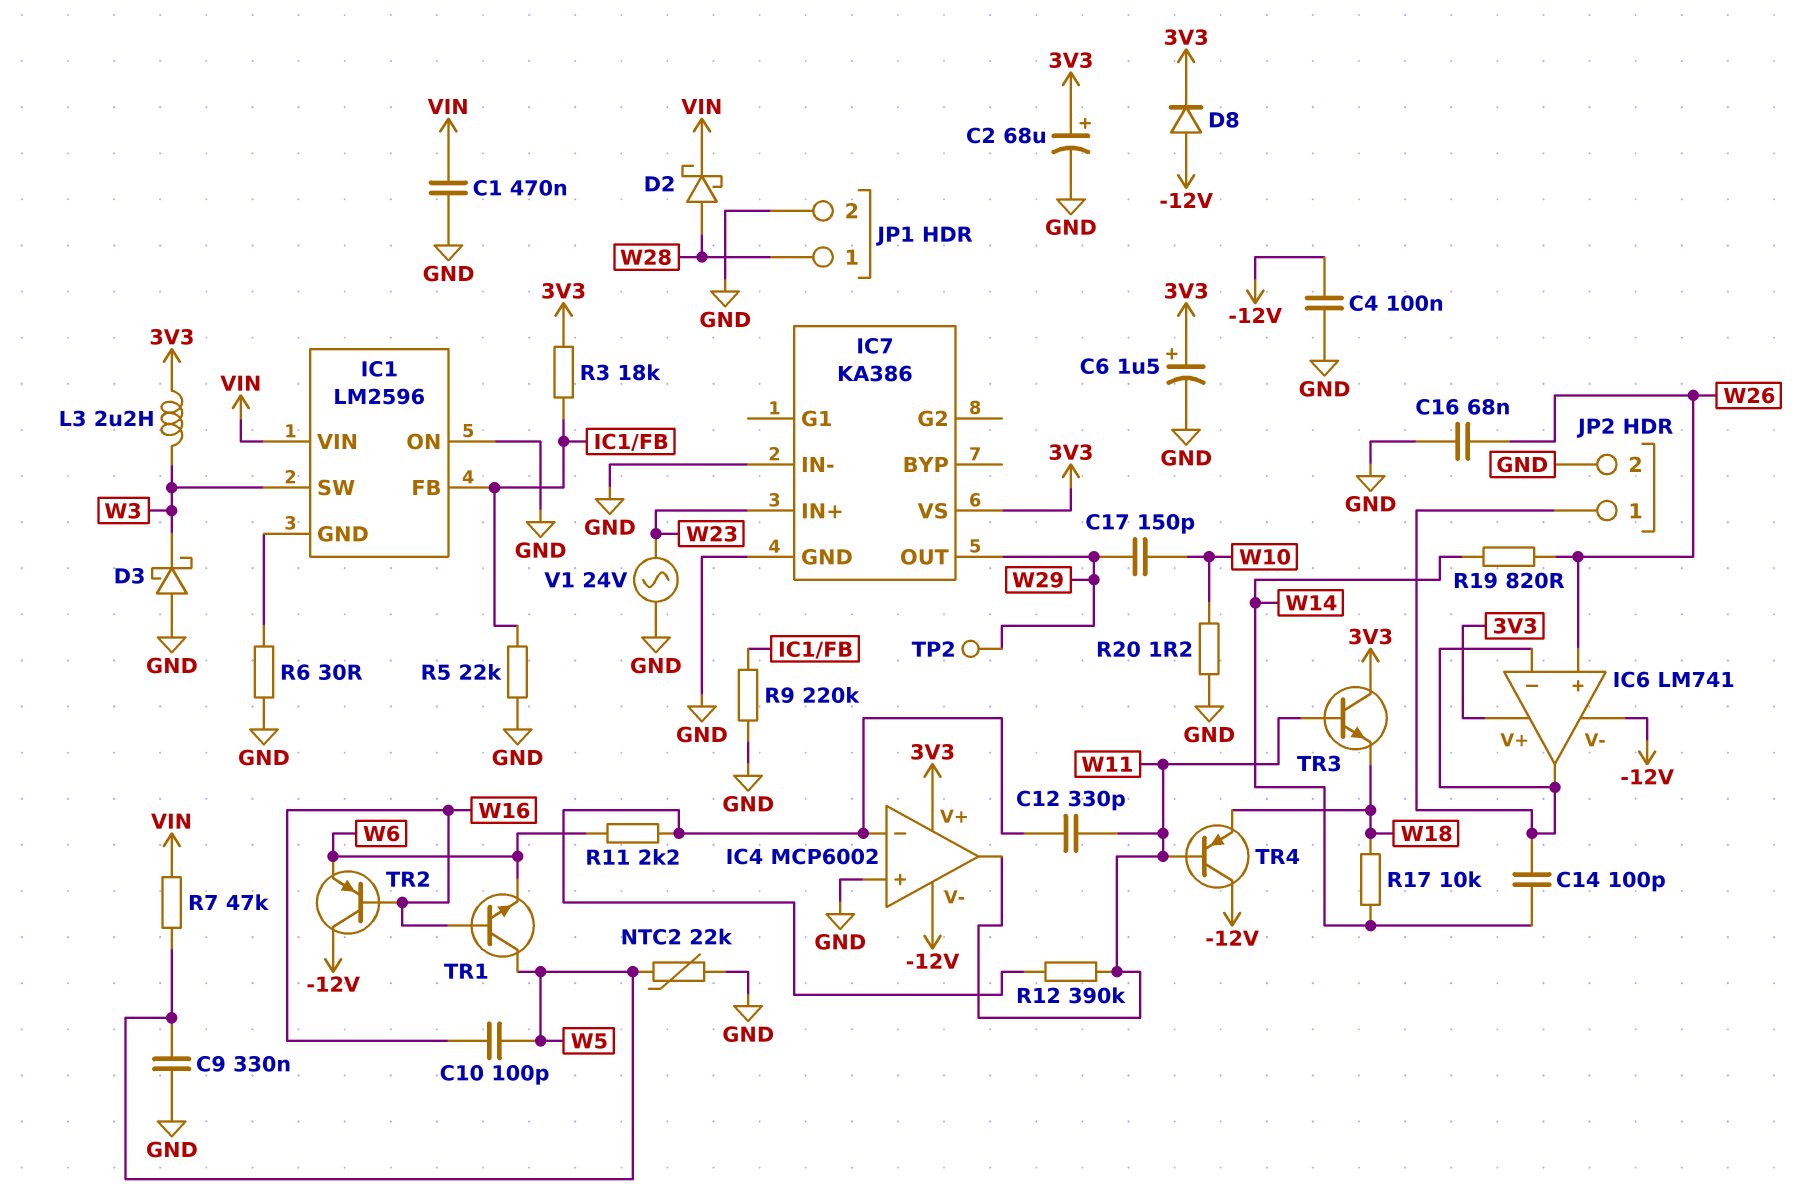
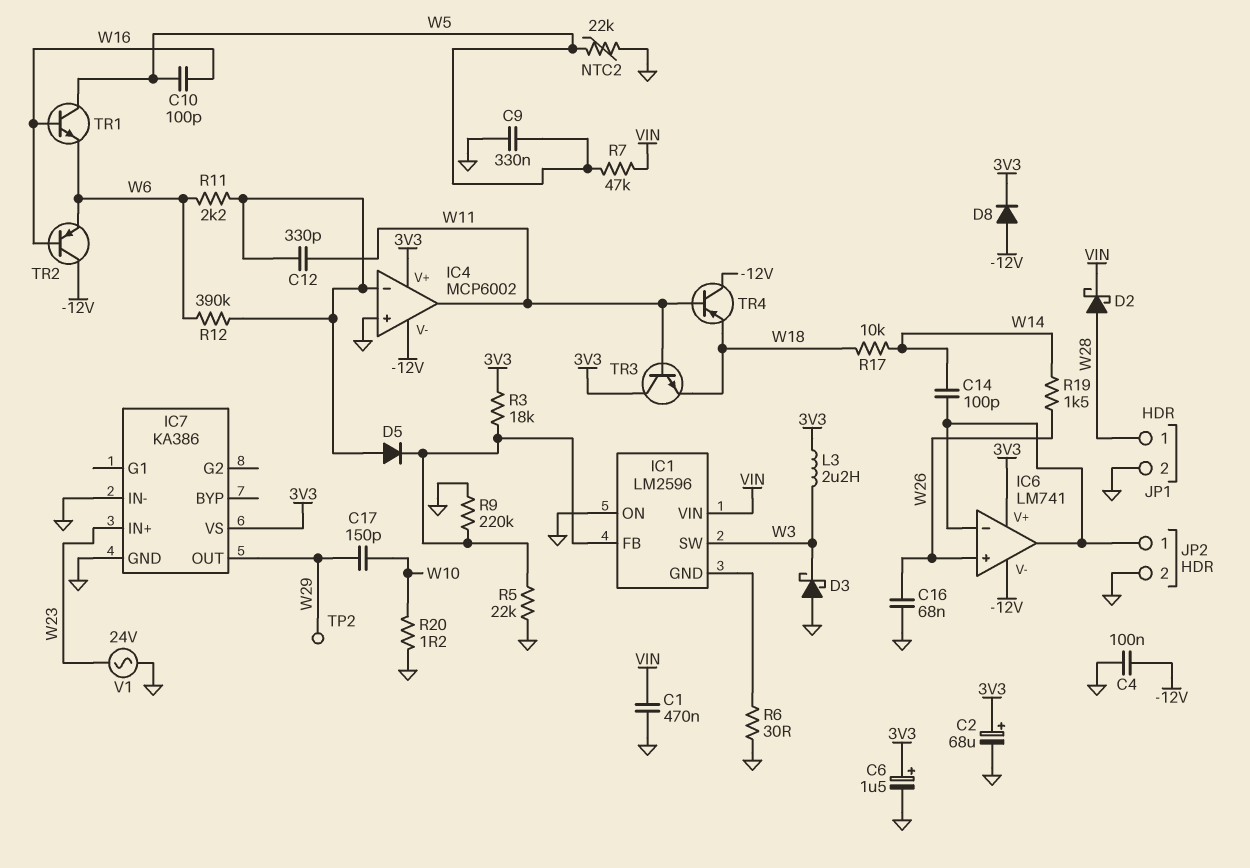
D5: none -> diode (A IC4/in-, K IC1/FB)
R12: 390k (IC4/in-, W11) -> 390k (IC4/in-, W6)
R19: 820 (W14, W26) -> 1.5k (W14, W26)

